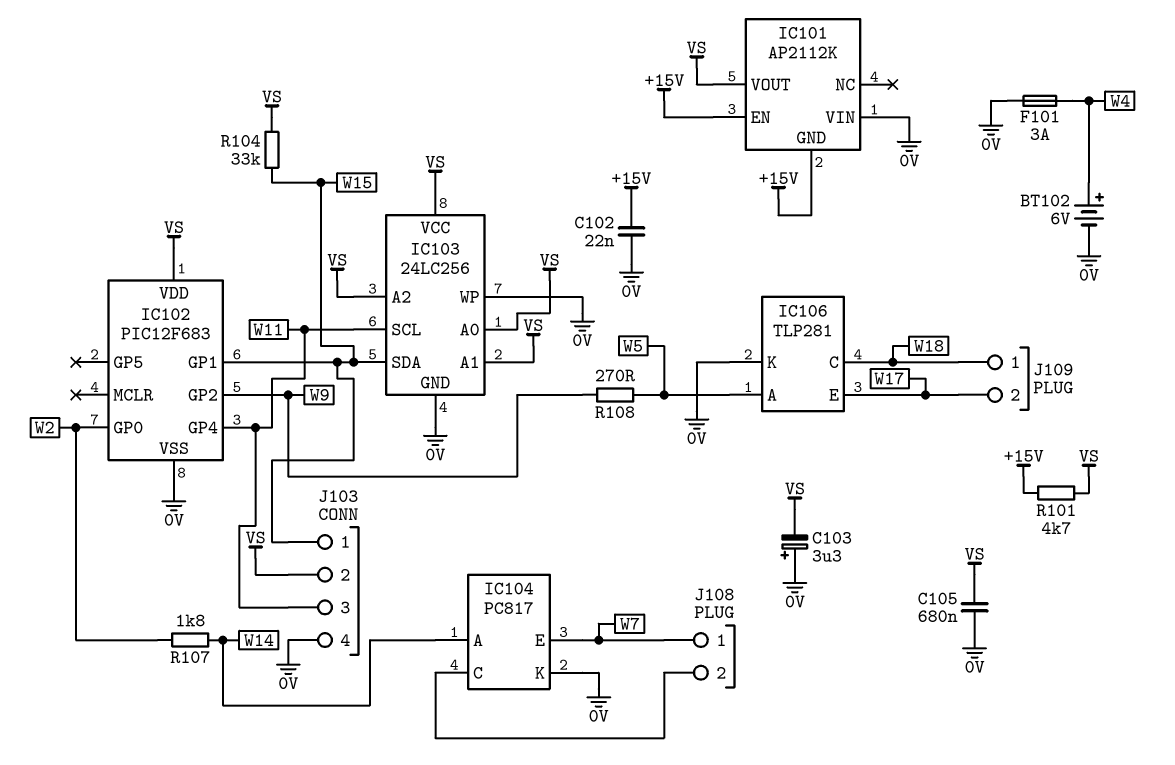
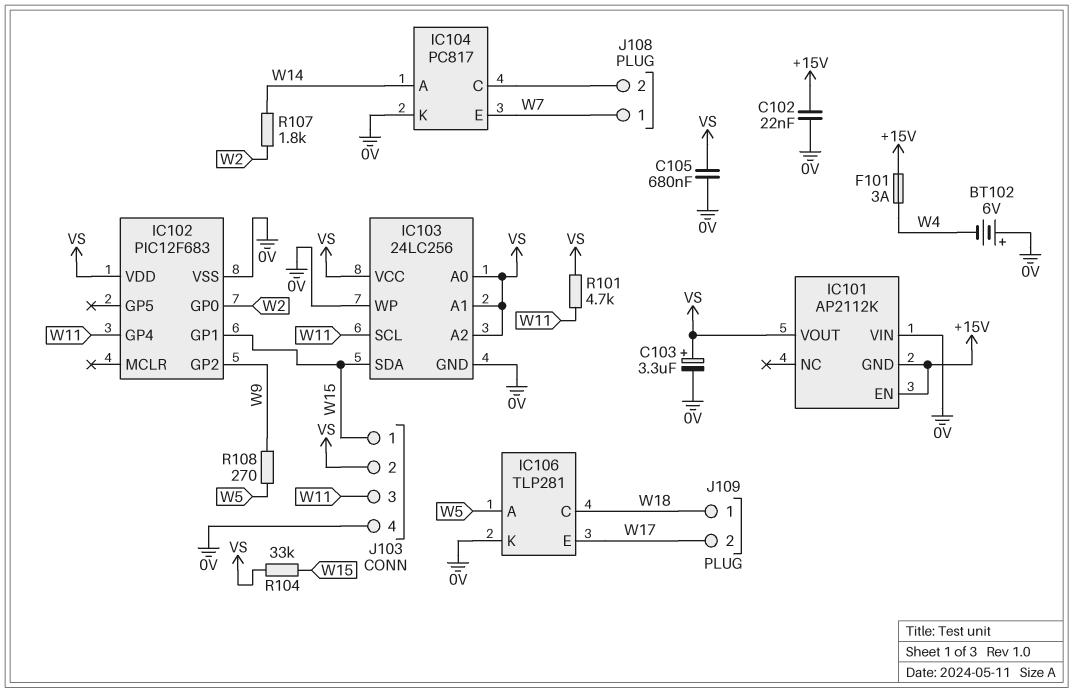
BT102: 6V (plus W4, minus 0V) -> 6V (plus 0V, minus W4)
C103: 3.3uF (plus 0V, minus VS) -> 3.3uF (plus VS, minus 0V)
F101: 3A (0V, W4) -> 3A (+15V, W4)
R101: 4.7k (+15V, VS) -> 4.7k (VS, W11)

